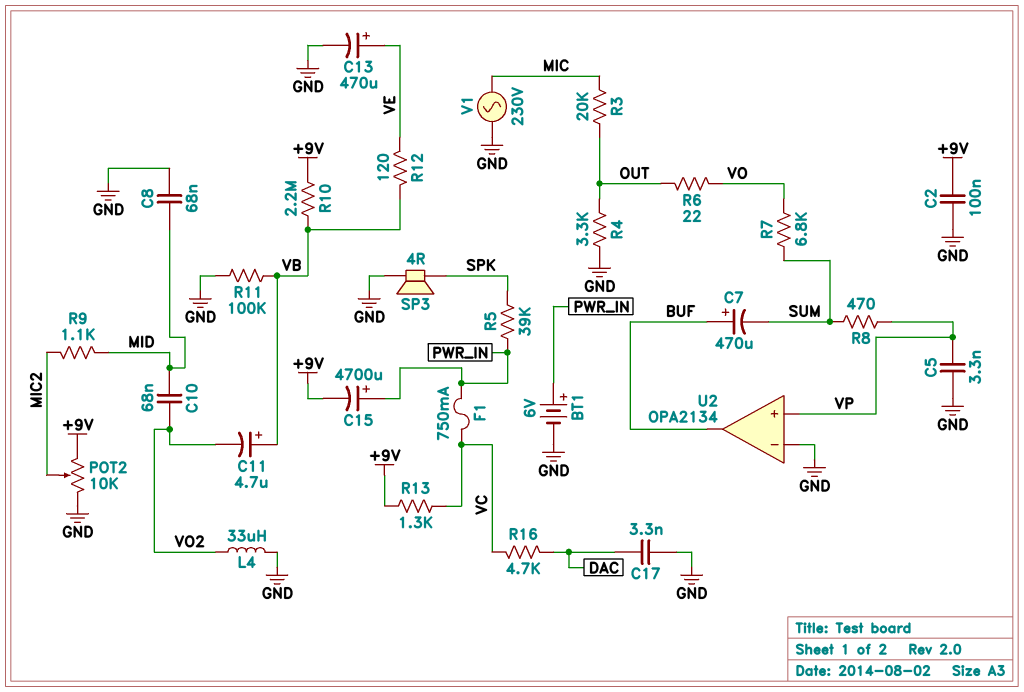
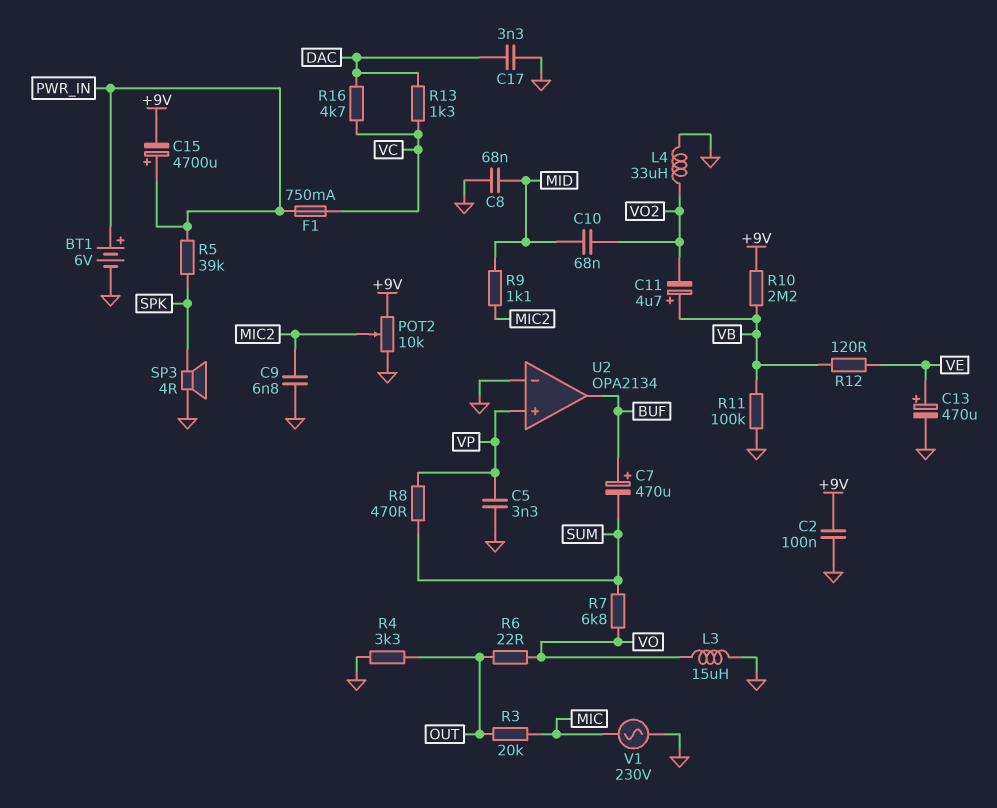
C9: none -> 6.8nF (GND, MIC2)
L3: none -> 15uH (GND, VO)
R13: 1.3k (+9V, VC) -> 1.3k (DAC, VC)

